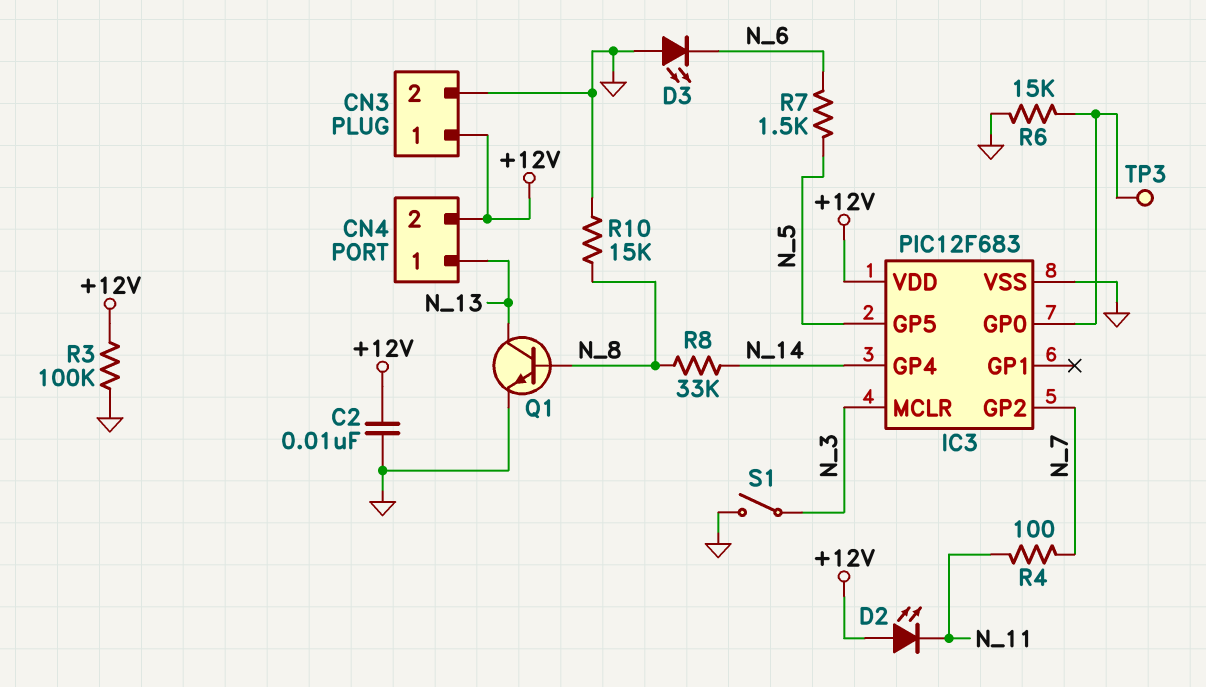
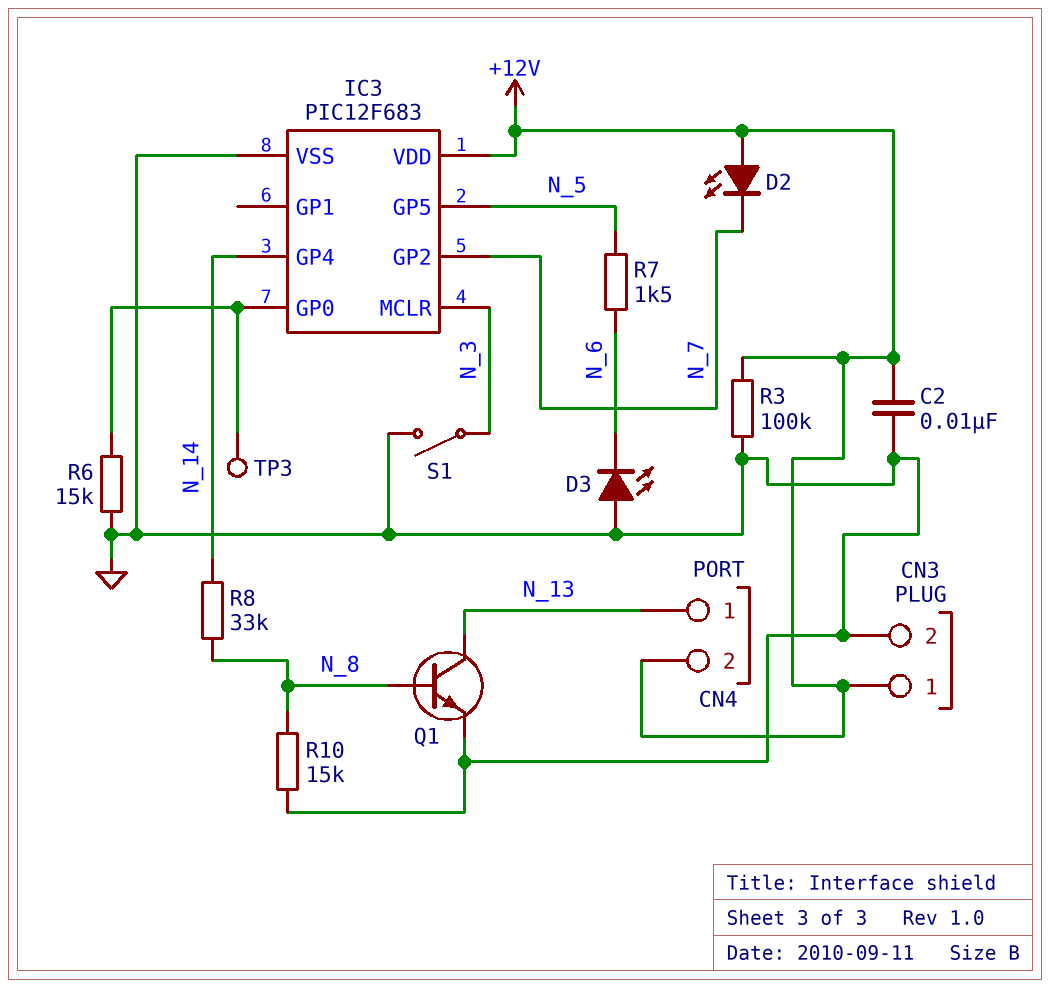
D2: LED (A +12V, K N_11) -> LED (A +12V, K N_7)
R4: 100 (N_7, N_11) -> none

